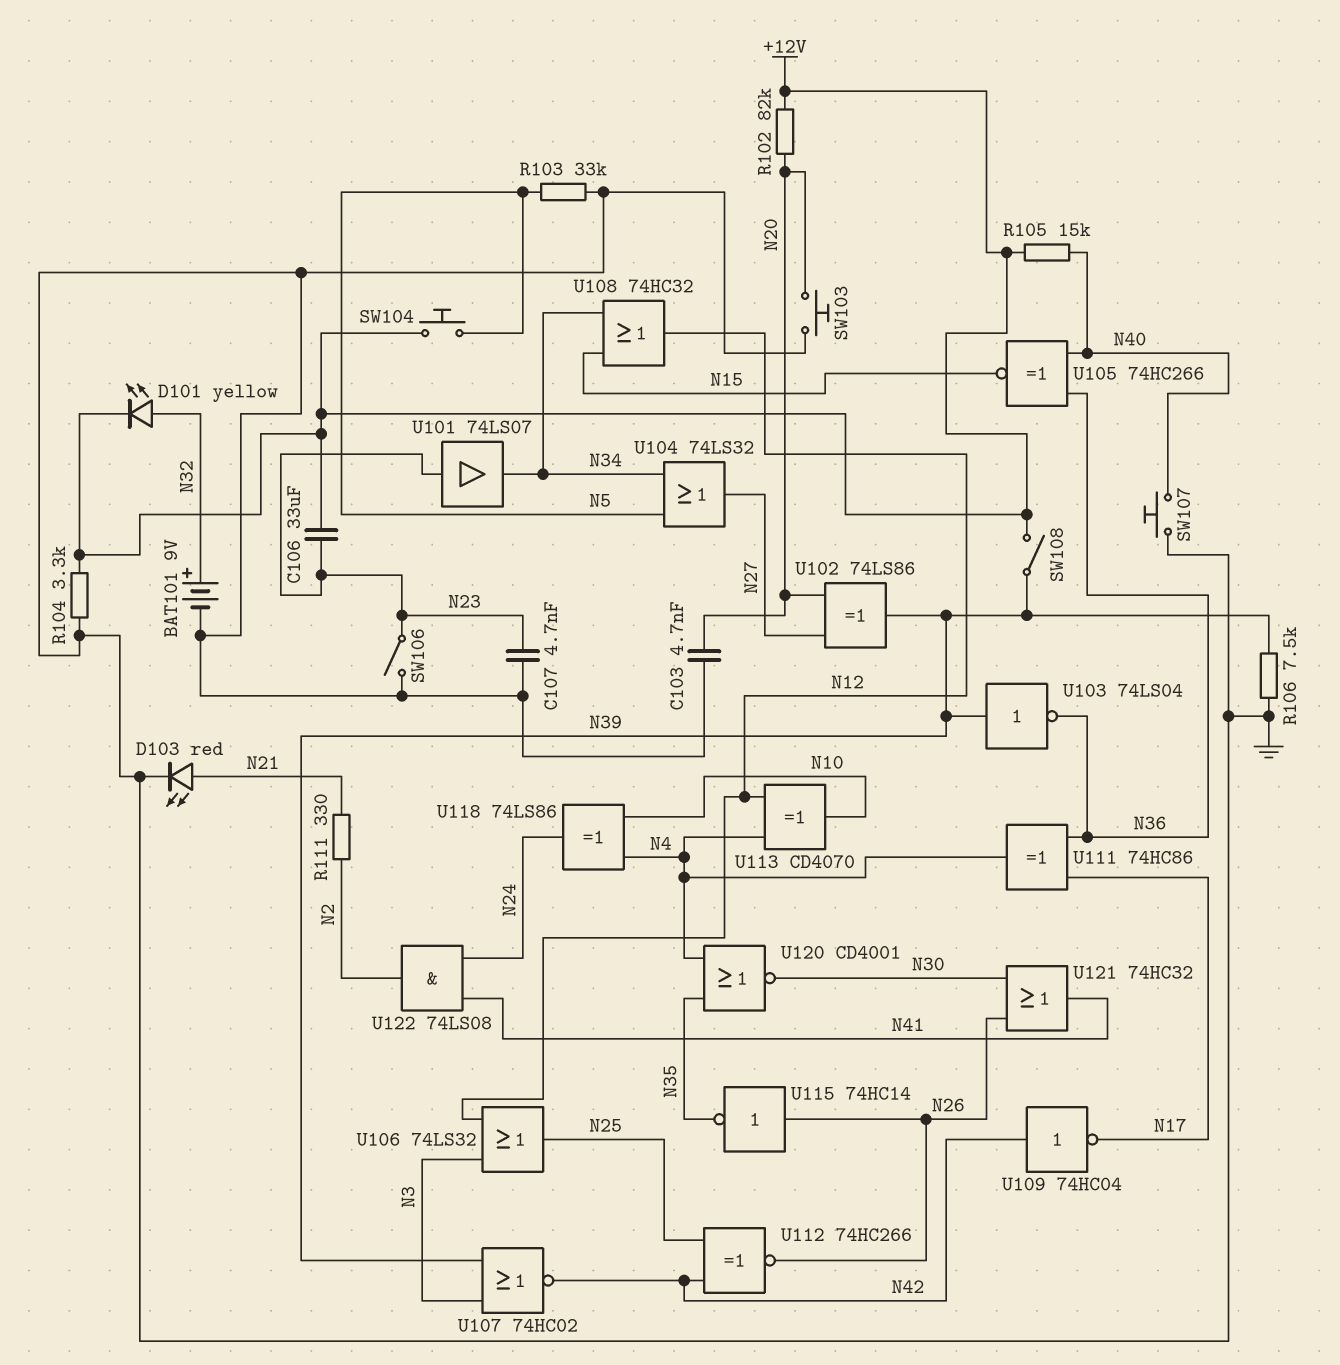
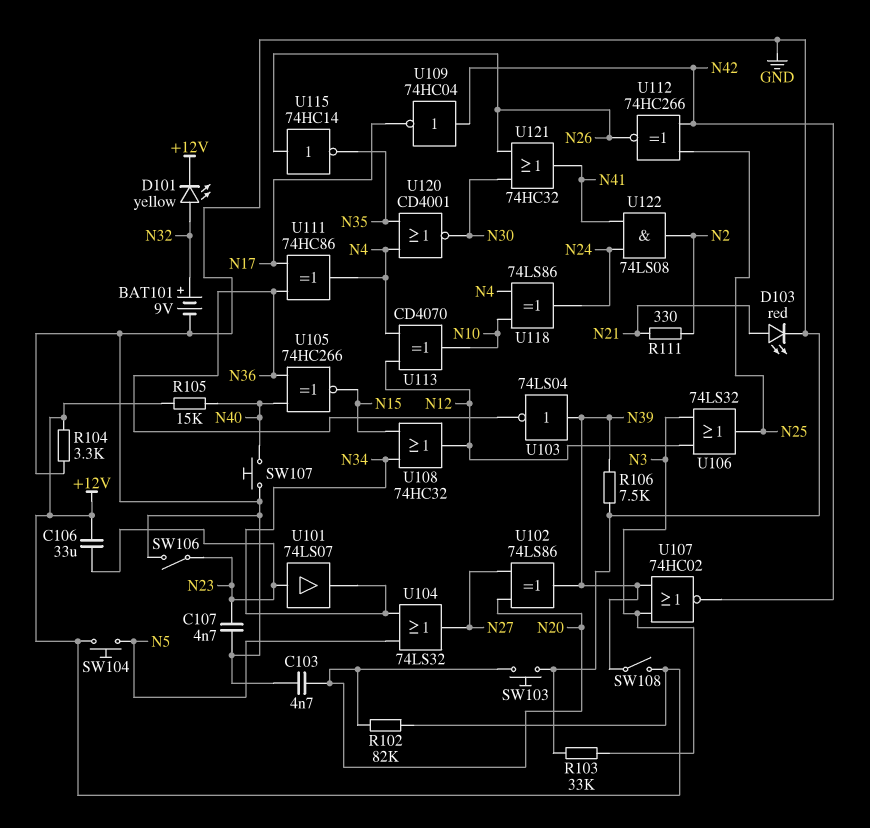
R103: 33k (GND, N5) -> 33k (GND, N3)

